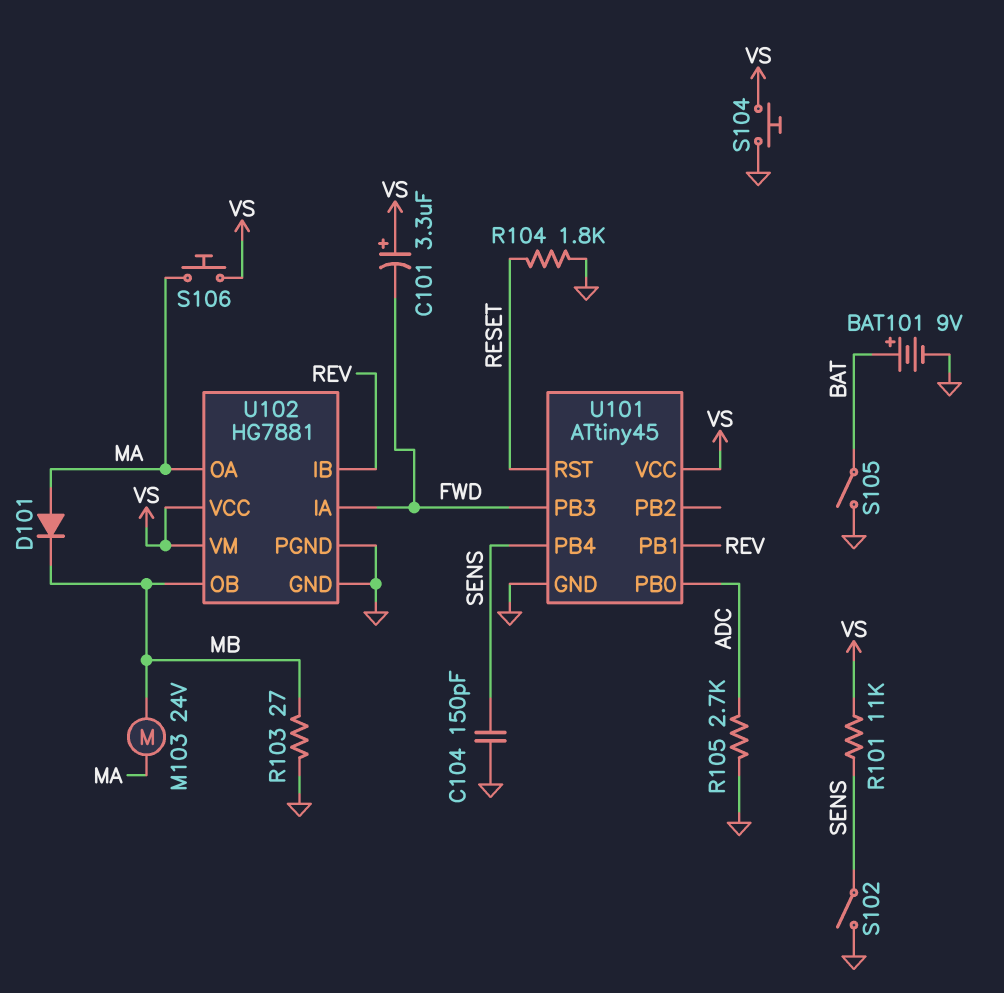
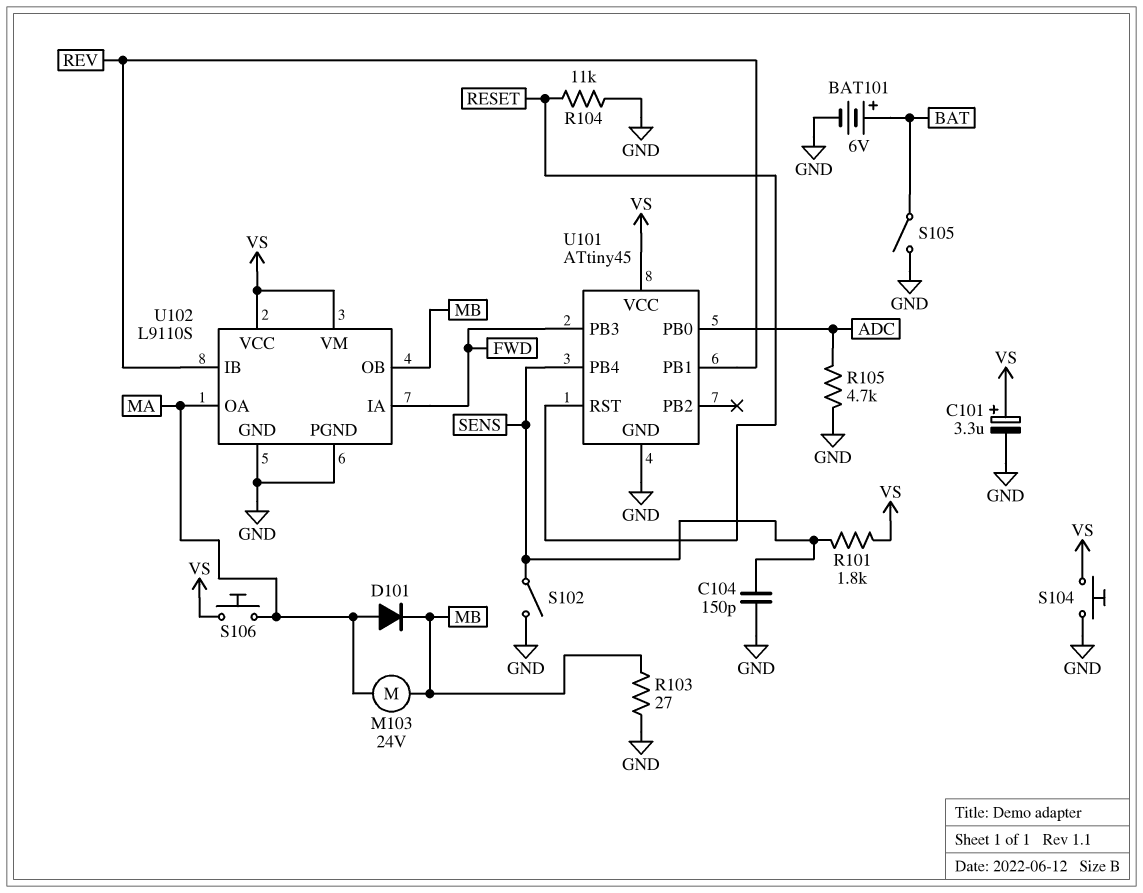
BAT101: 9V (plus BAT, minus GND) -> 6V (plus BAT, minus GND)
C101: 3.3uF (plus VS, minus FWD) -> 3.3uF (plus VS, minus GND)
R101: 11k (SENS, VS) -> 1.8k (SENS, VS)
R104: 1.8k (GND, RESET) -> 11k (GND, RESET)
R105: 2.7k (ADC, GND) -> 4.7k (ADC, GND)
U102: HG7881 -> L9110S

